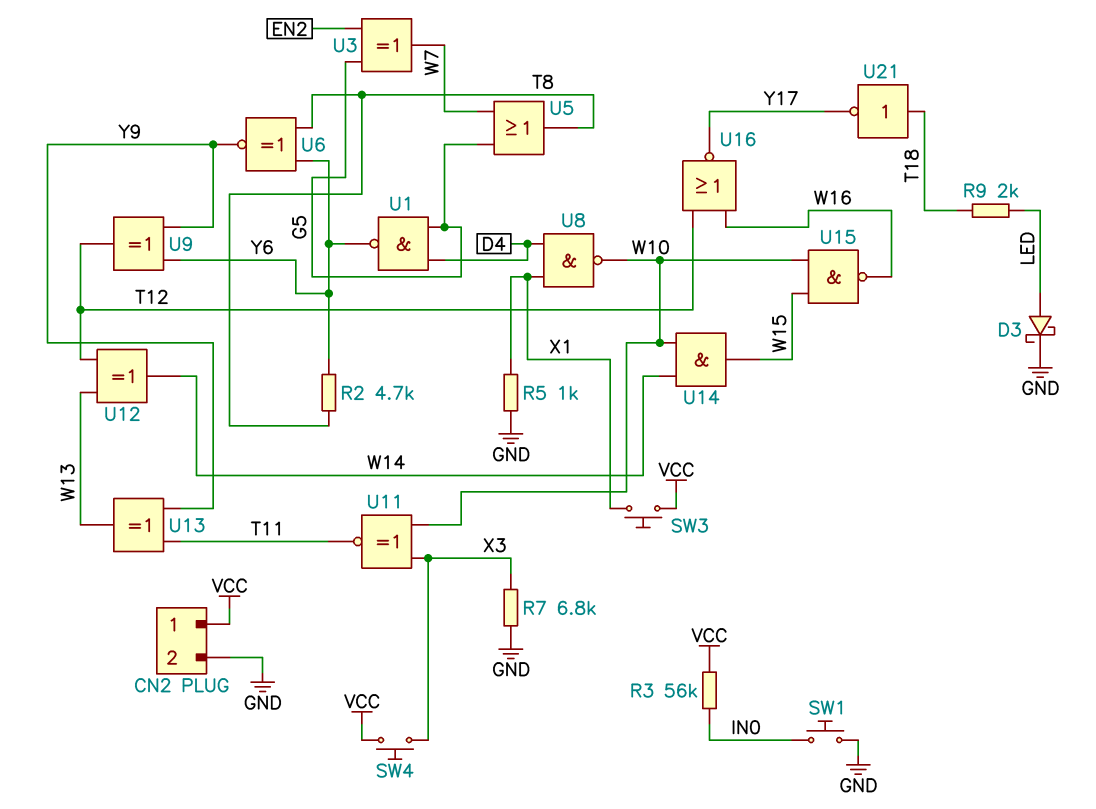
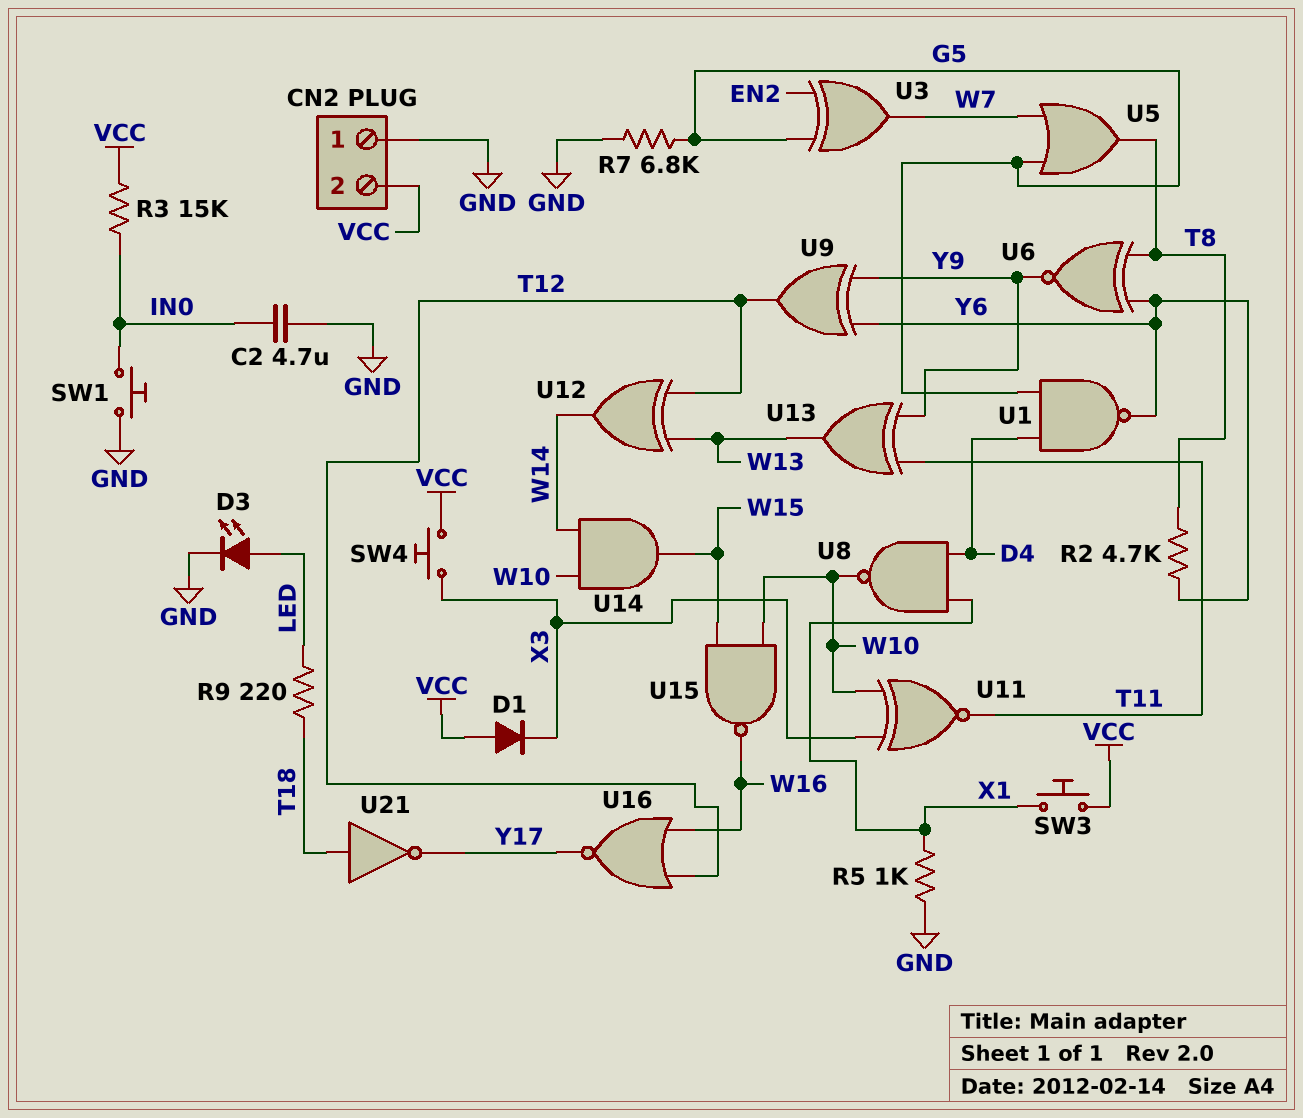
C2: none -> 4.7uF (GND, IN0)
CN2 pin 1: VCC -> GND
CN2 pin 2: GND -> VCC
D1: none -> diode (A VCC, K X3)
D3: schottky (A LED, K GND) -> LED (A LED, K GND)
R3: 56k (IN0, VCC) -> 15k (IN0, VCC)
R7: 6.8k (GND, X3) -> 6.8k (G5, GND)
R9: 2k (LED, T18) -> 220 (LED, T18)

